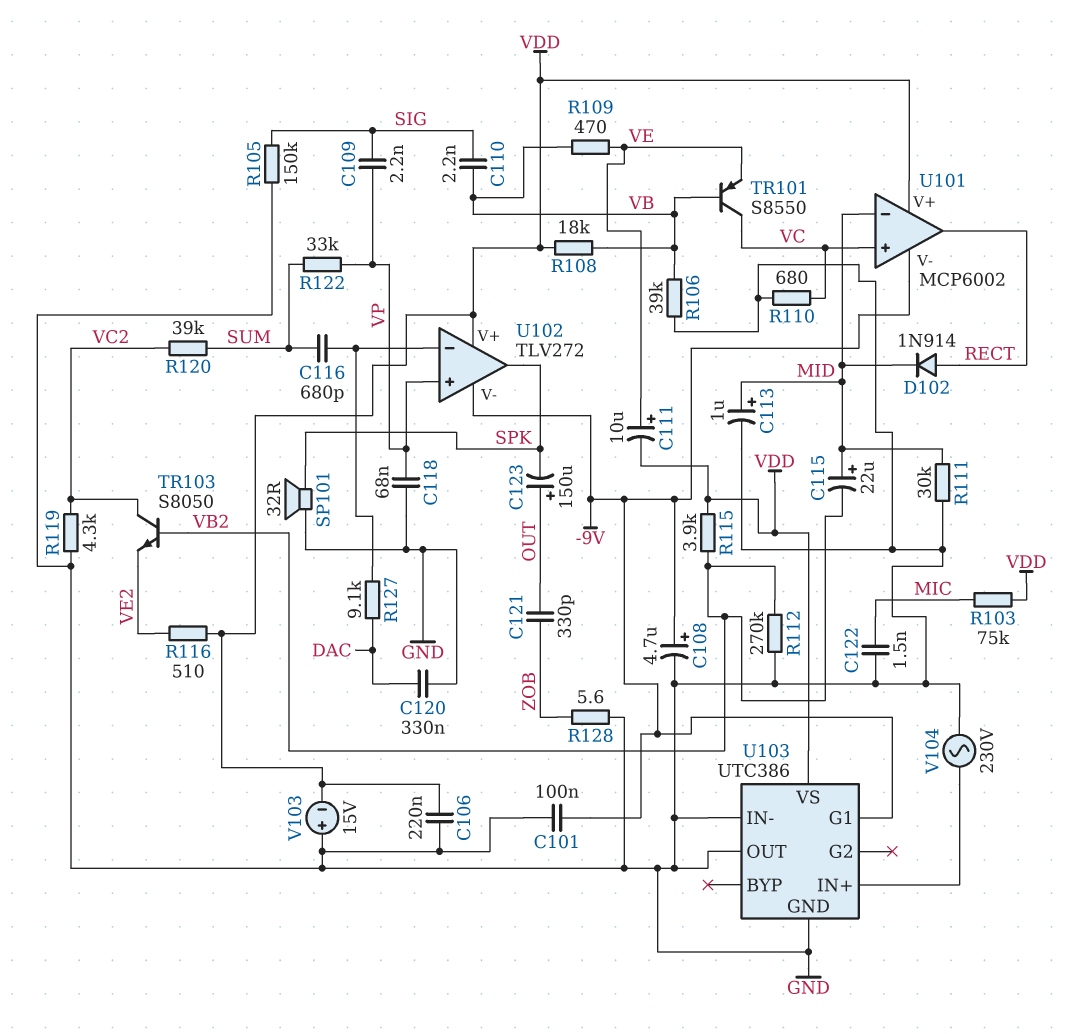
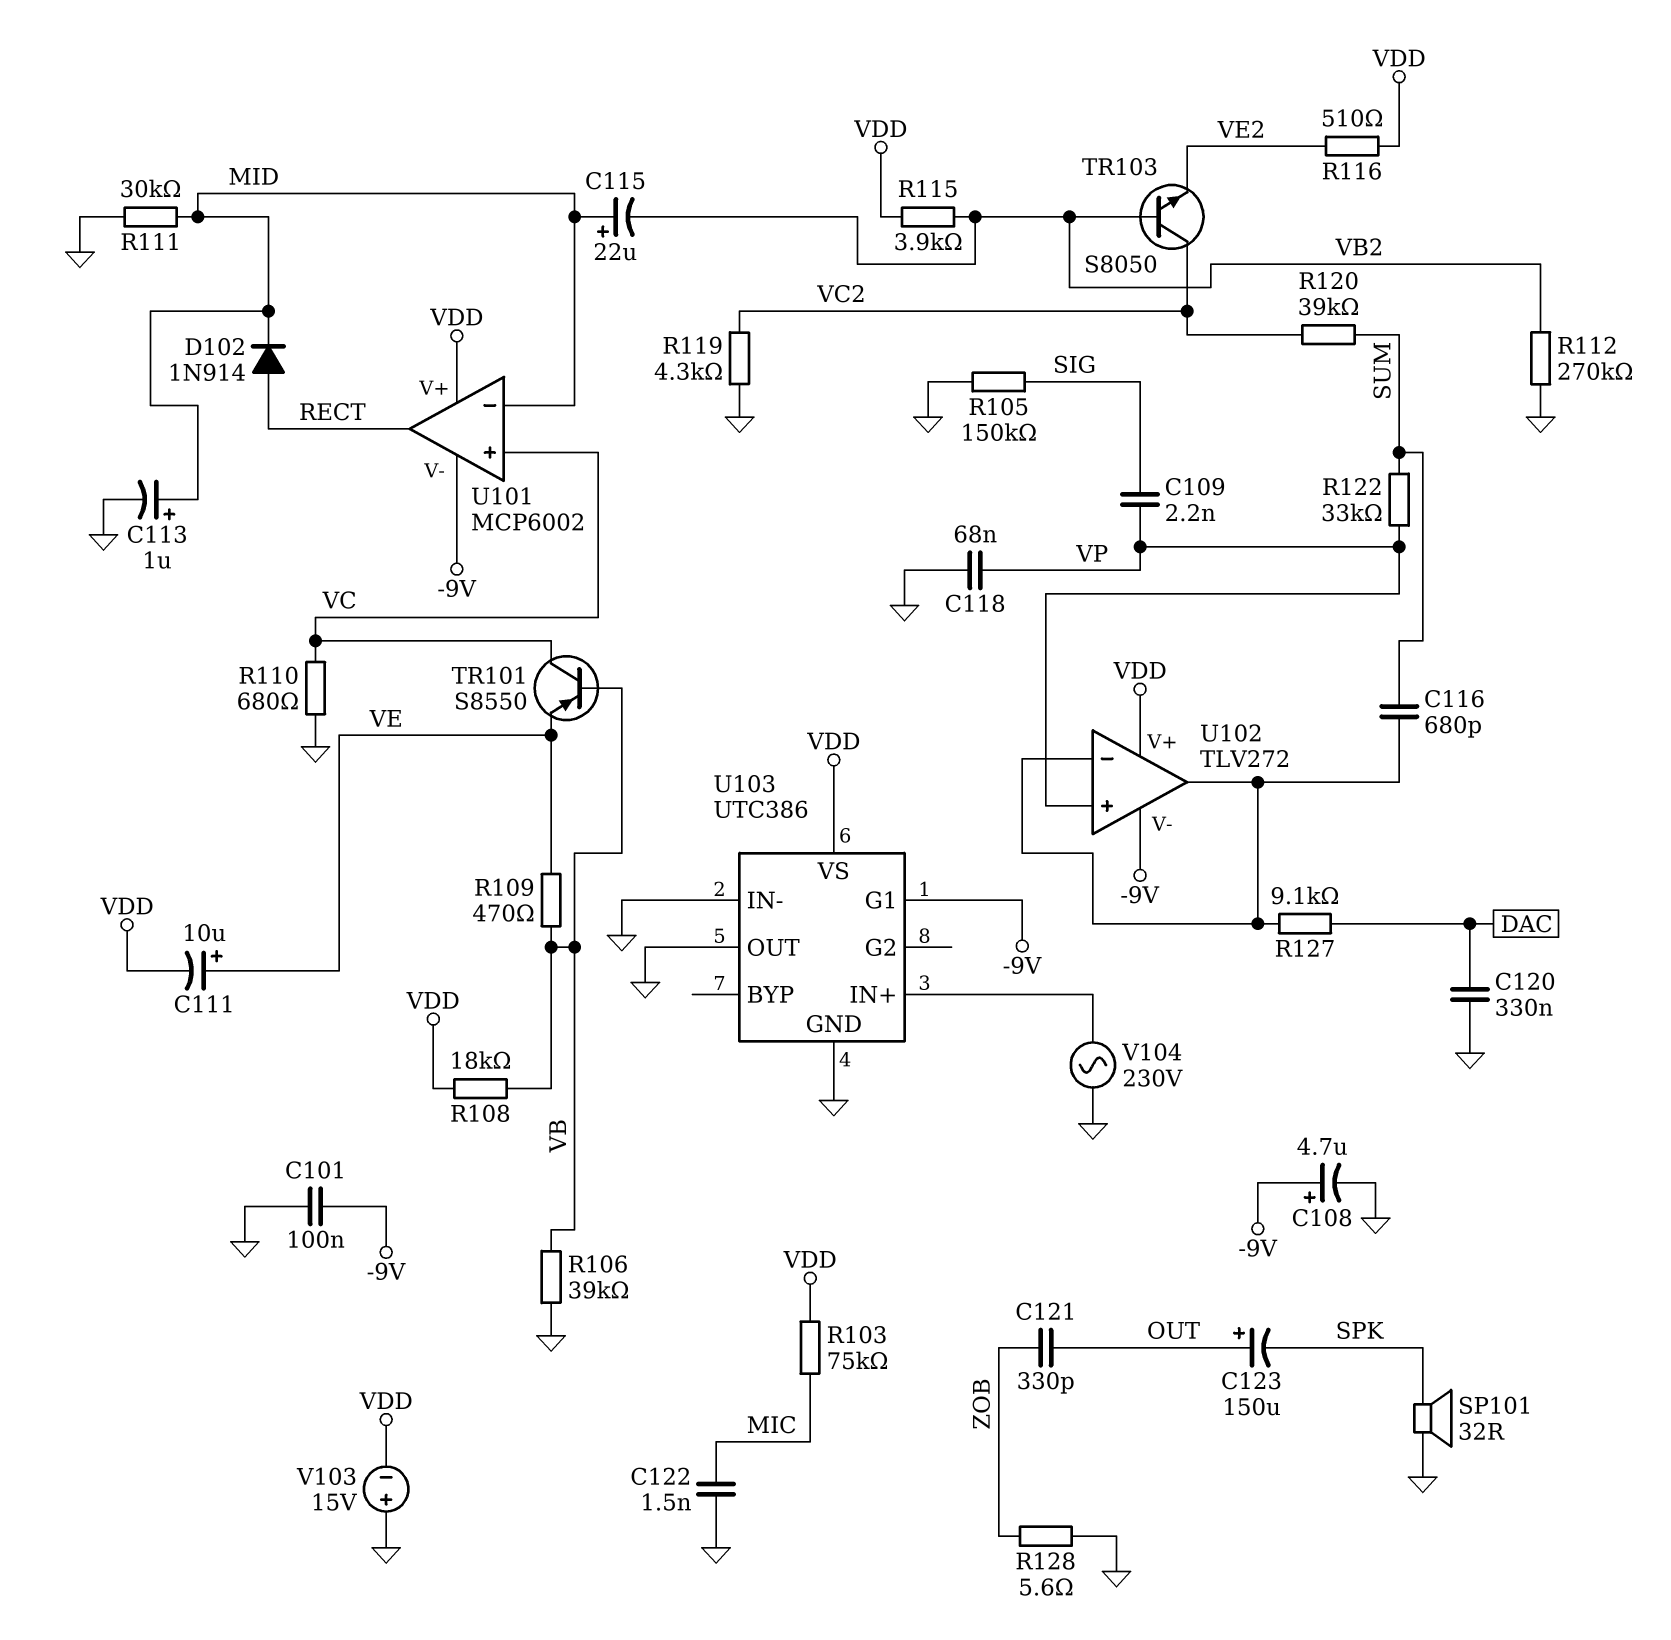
C106: 220nF (GND, VDD) -> none
C110: 2.2nF (SIG, VB) -> none
U102 pin out: SPK -> U102/in-

